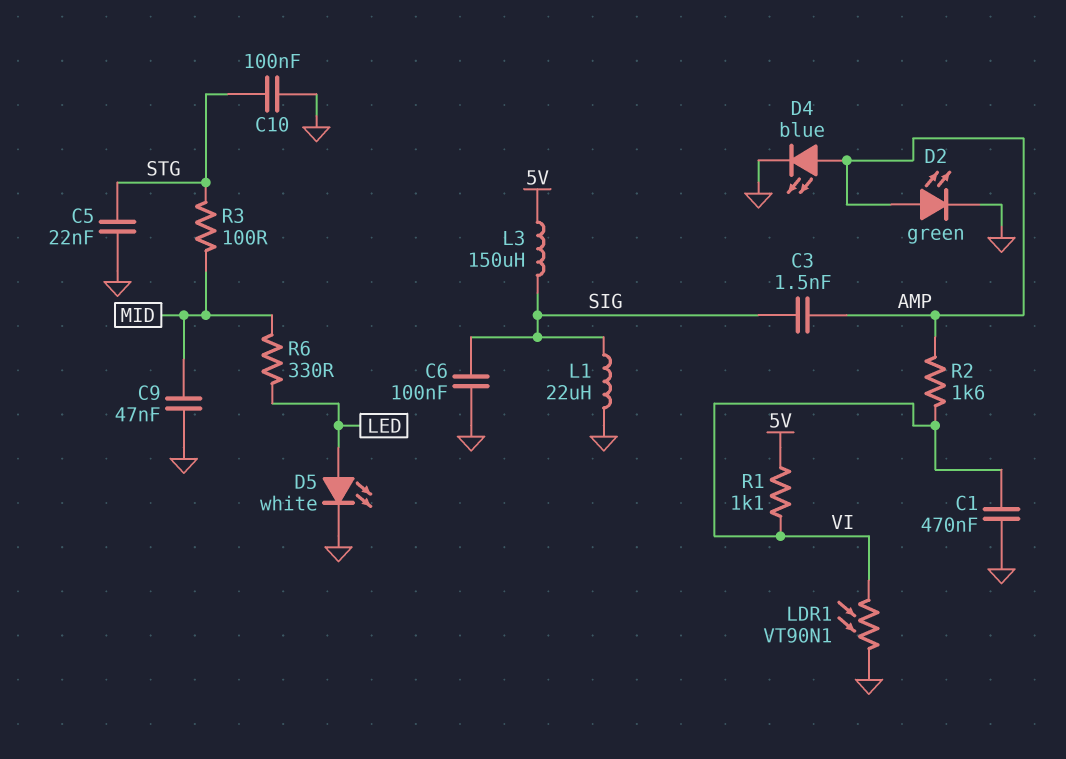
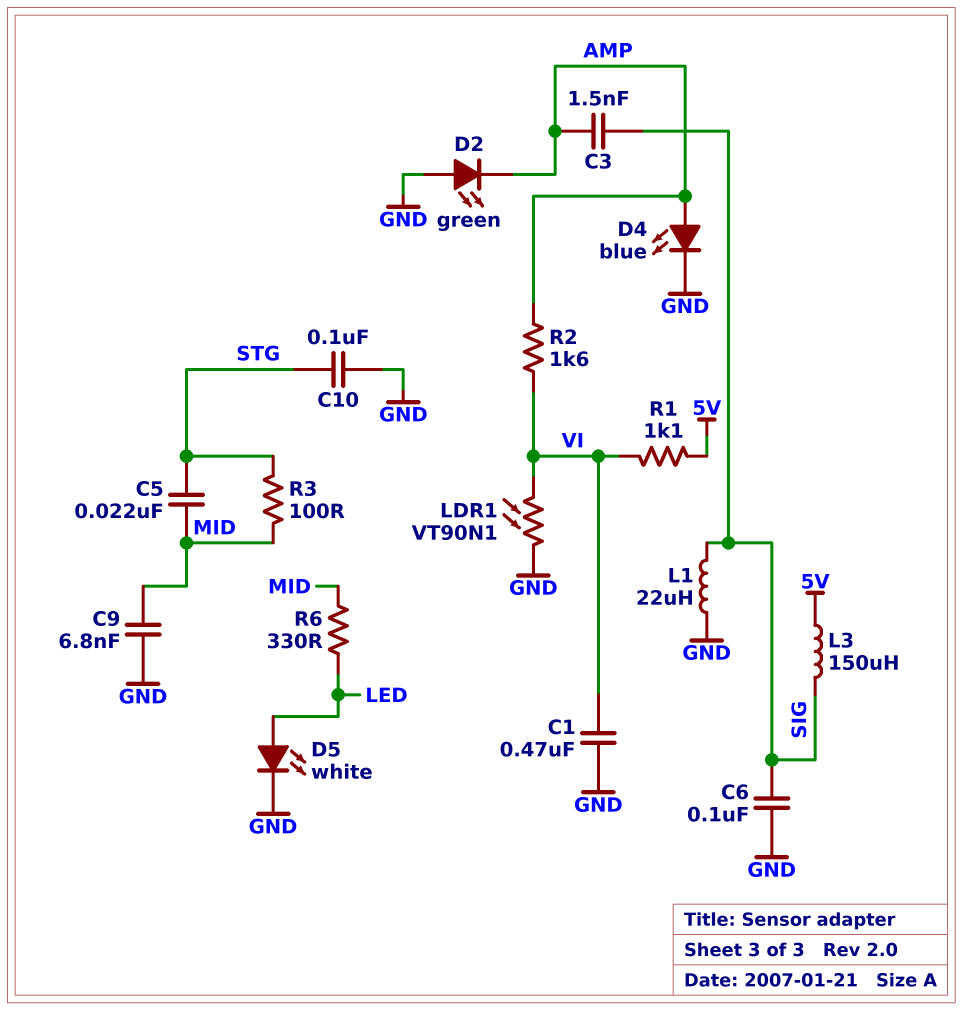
C5: 22nF (GND, STG) -> 22nF (MID, STG)
C9: 47nF (GND, MID) -> 6.8nF (GND, MID)
D2: LED green (A AMP, K GND) -> LED green (A GND, K AMP)

